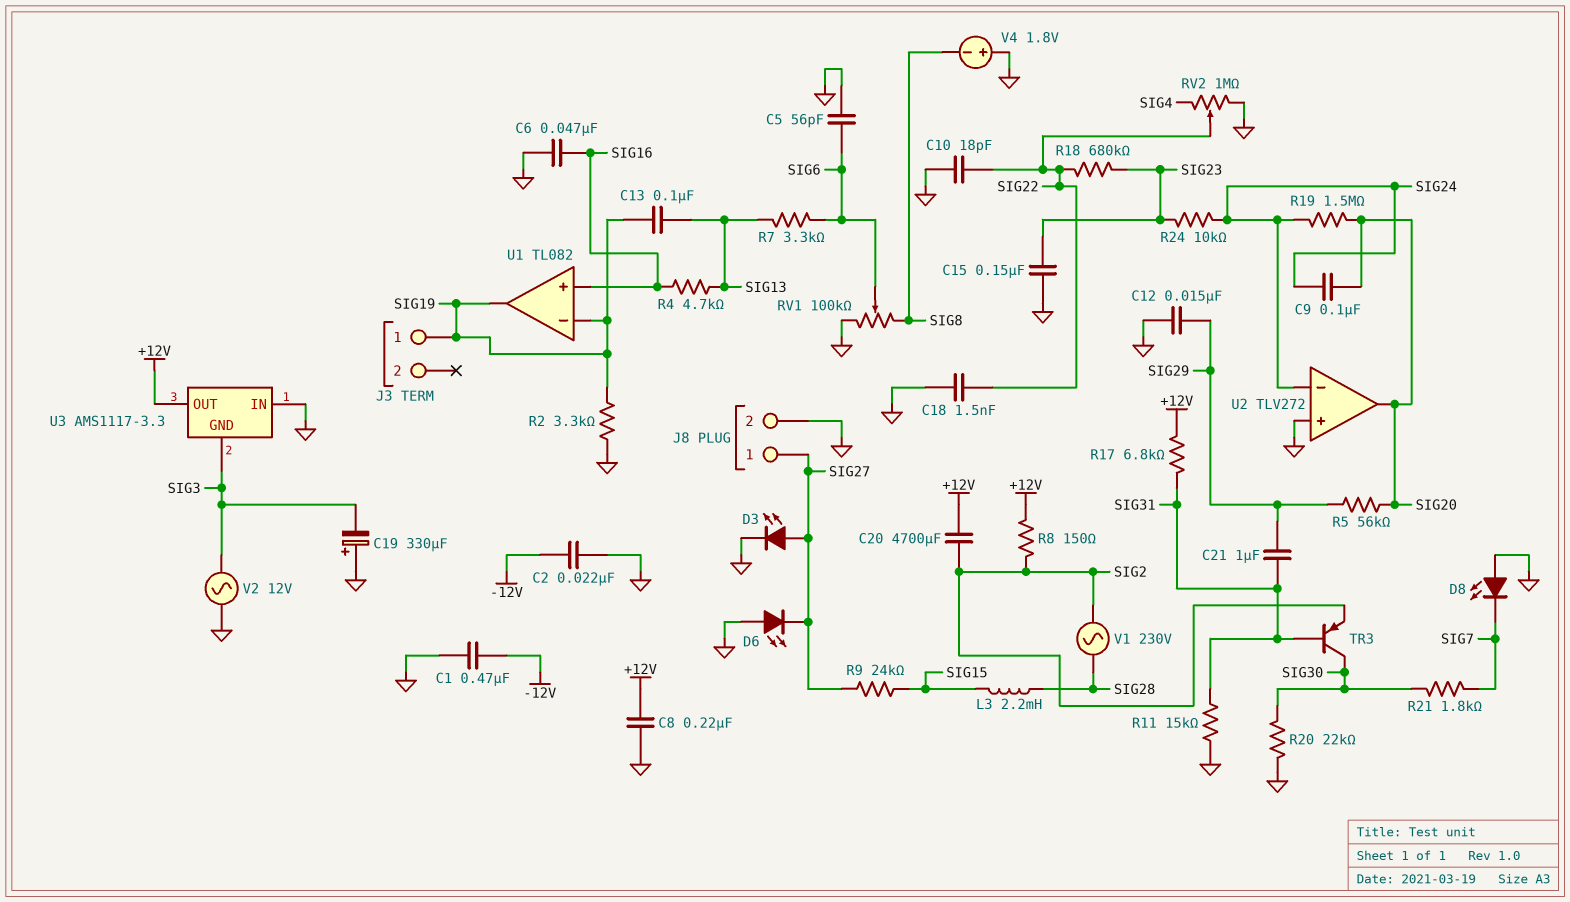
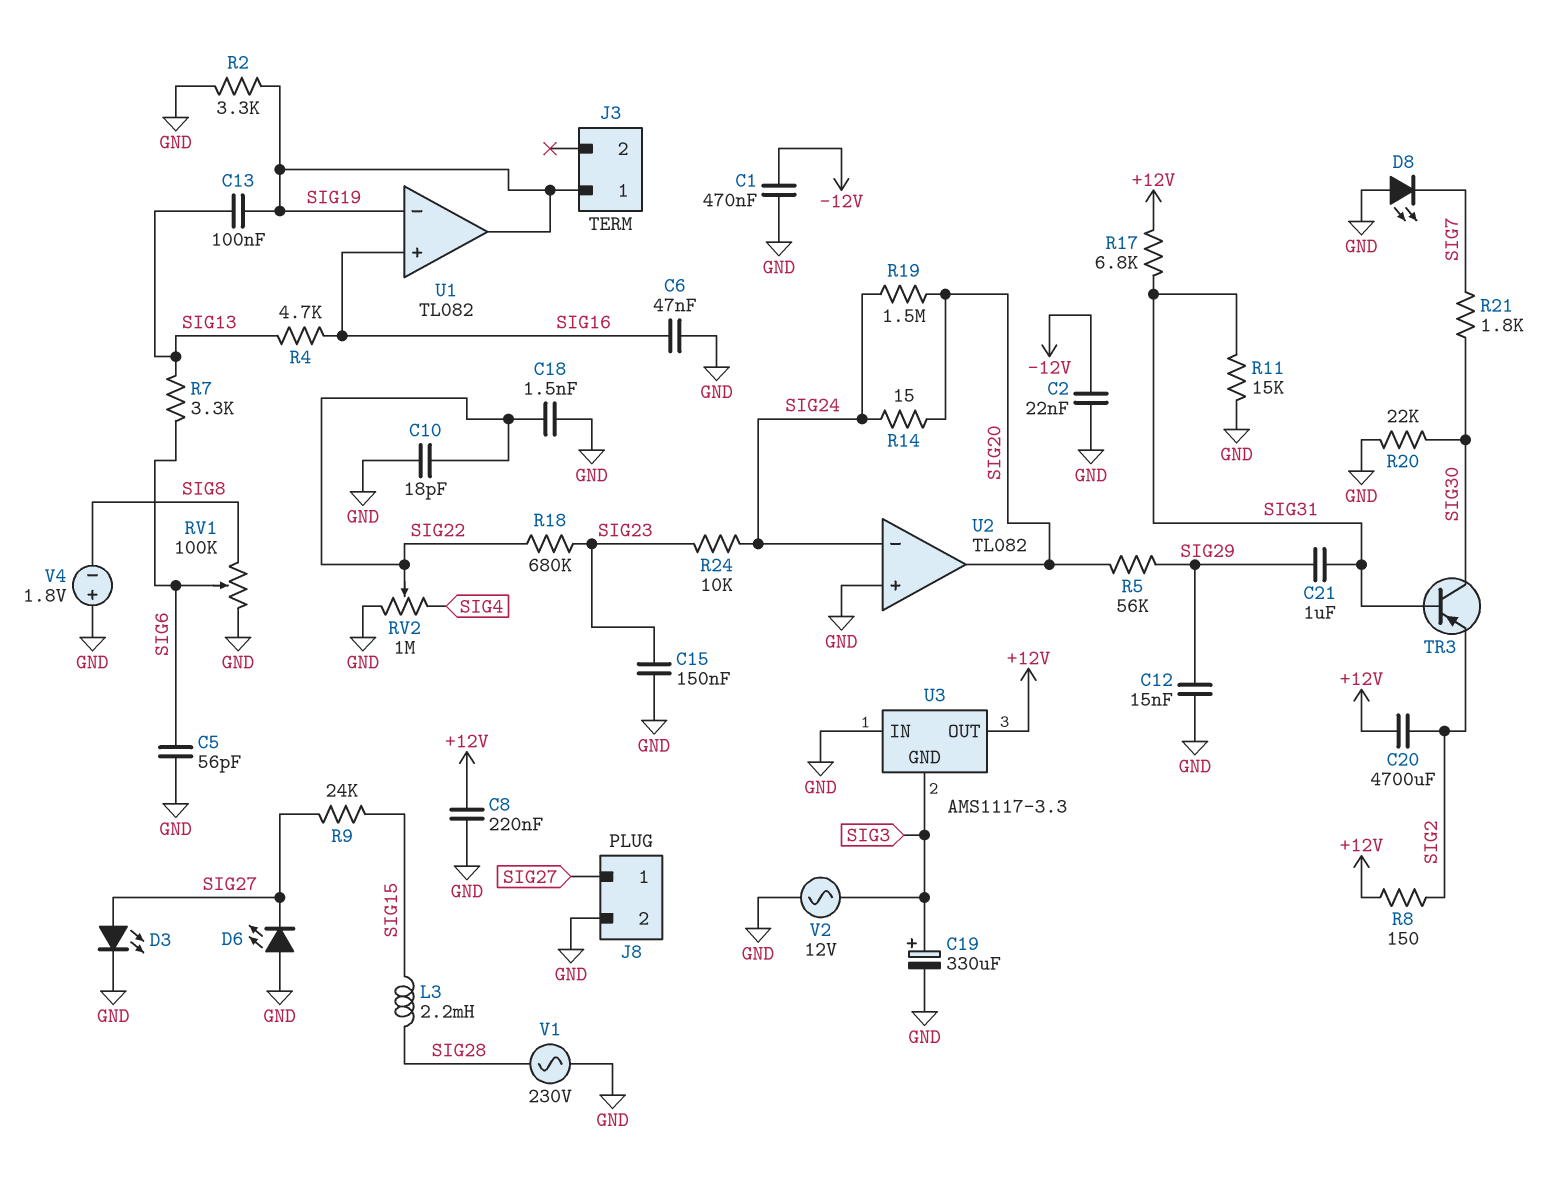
C9: 100nF (SIG20, SIG24) -> none
C19: 330uF (plus GND, minus SIG3) -> 330uF (plus SIG3, minus GND)
R14: none -> 15 (SIG20, SIG24)
U2: TLV272 -> TL082
V1: AC 230V (SIG2, SIG28) -> AC 230V (GND, SIG28)

